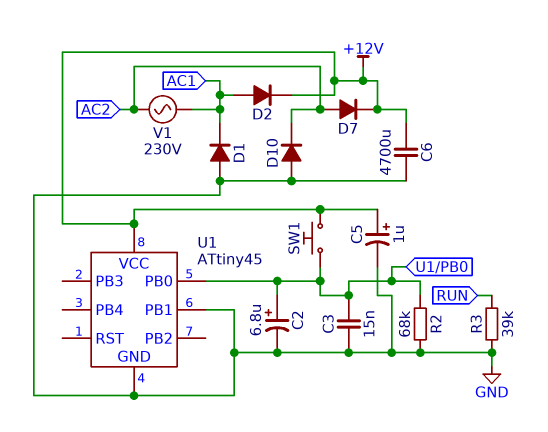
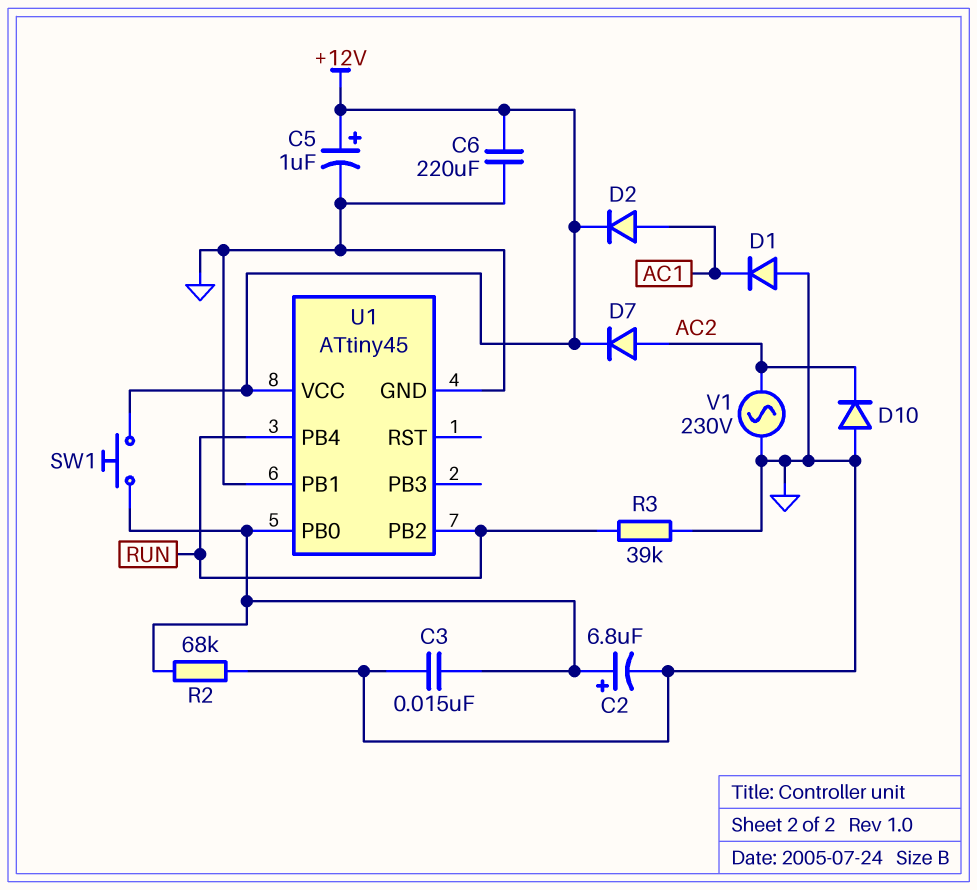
C6: 4700uF (+12V, GND) -> 220uF (+12V, GND)
U1 pin PB2: none -> RUN
U1 pin PB4: none -> RUN
V1: AC 230V (AC1, AC2) -> AC 230V (AC2, GND)

